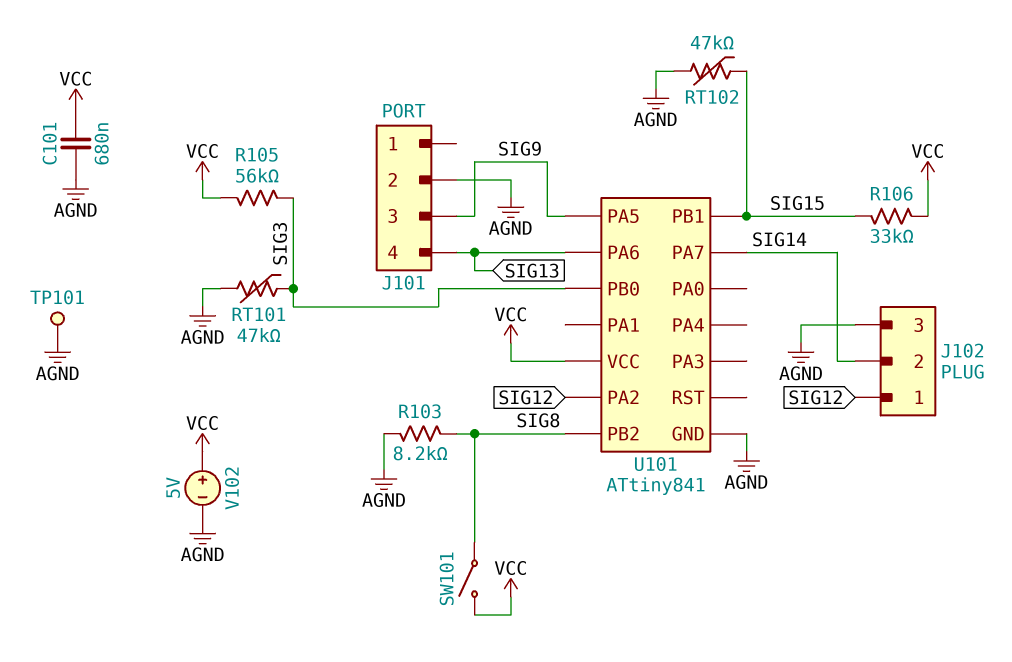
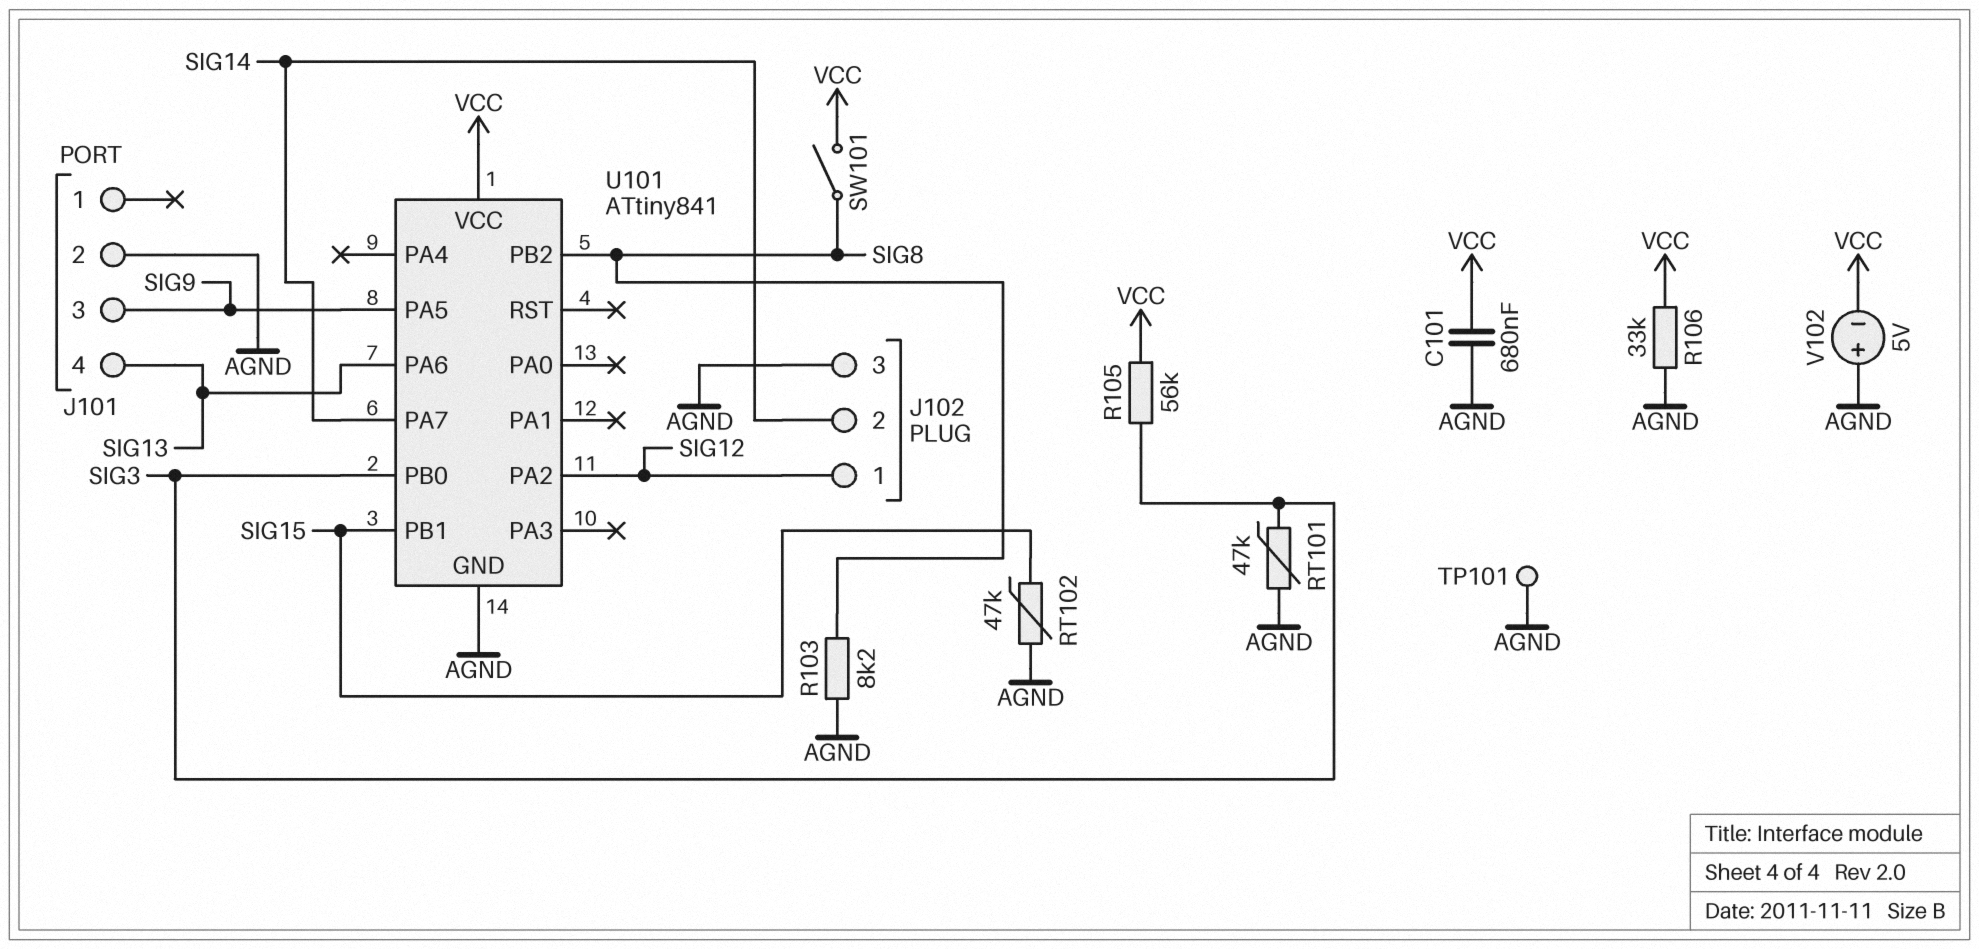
R106: 33k (SIG15, VCC) -> 33k (AGND, VCC)
V102: 5V (plus VCC, minus AGND) -> 5V (plus AGND, minus VCC)

